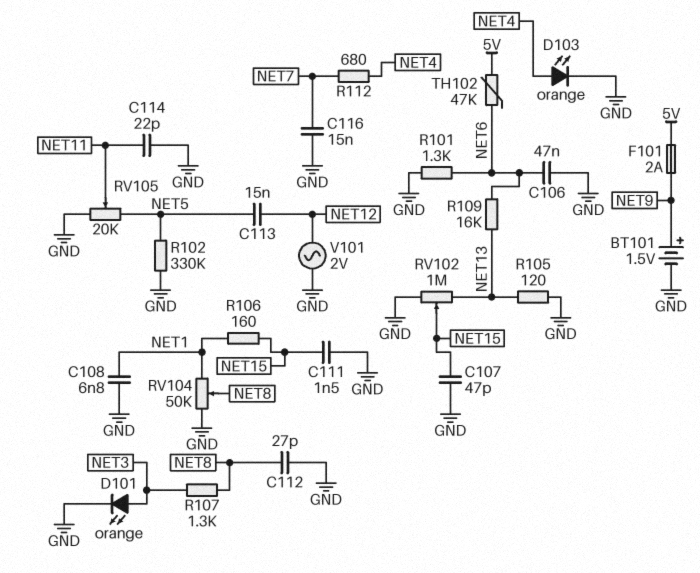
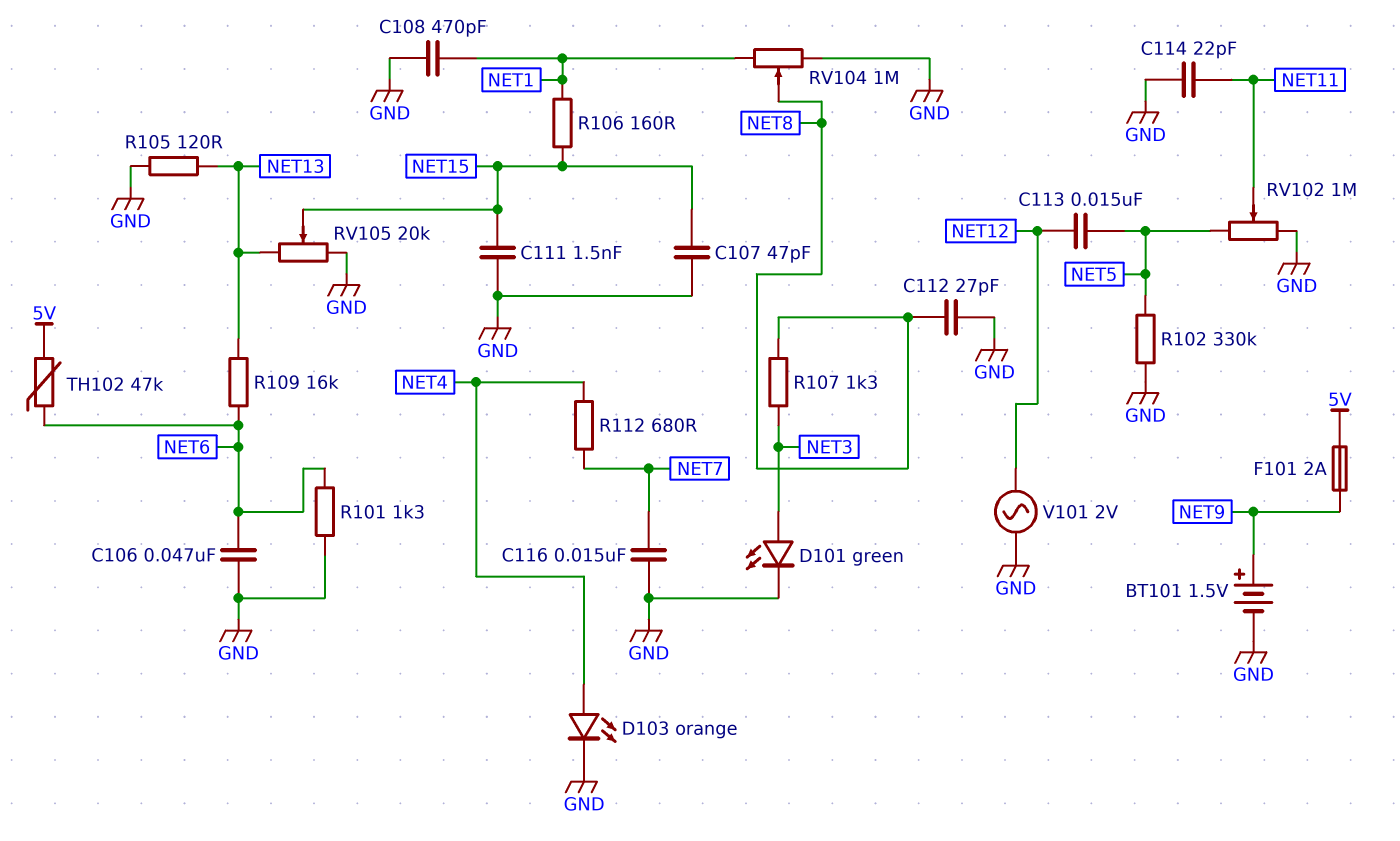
C108: 6.8nF (GND, NET1) -> 470pF (GND, NET1)
D101: LED orange (A NET3, K GND) -> LED green (A NET3, K GND)
RV102: 1M (GND, NET13, wiper NET15) -> 1M (GND, NET5, wiper NET11)
RV104: 50k (GND, NET1, wiper NET8) -> 1M (GND, NET1, wiper NET8)
RV105: 20k (GND, NET5, wiper NET11) -> 20k (GND, NET13, wiper NET15)

